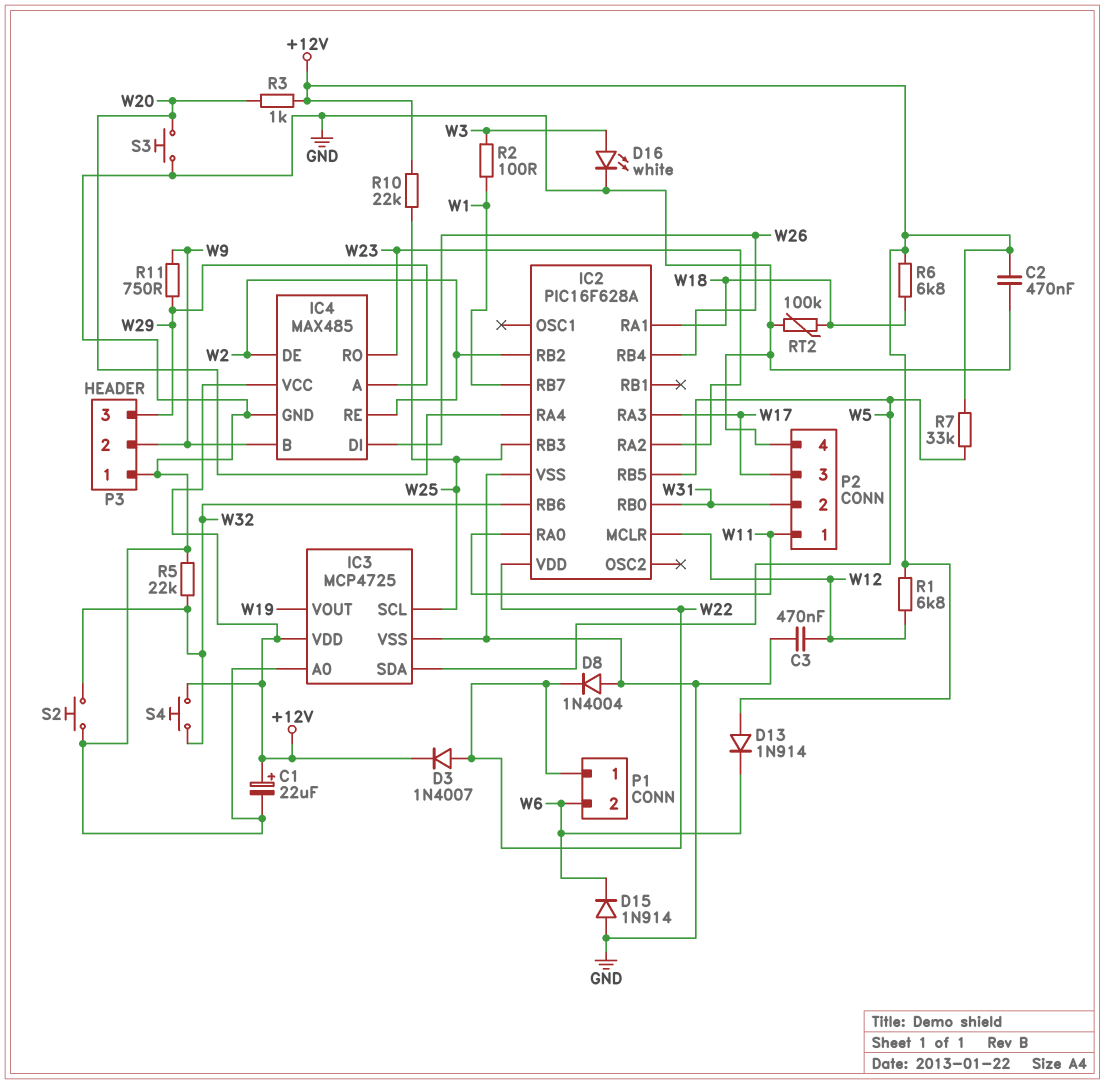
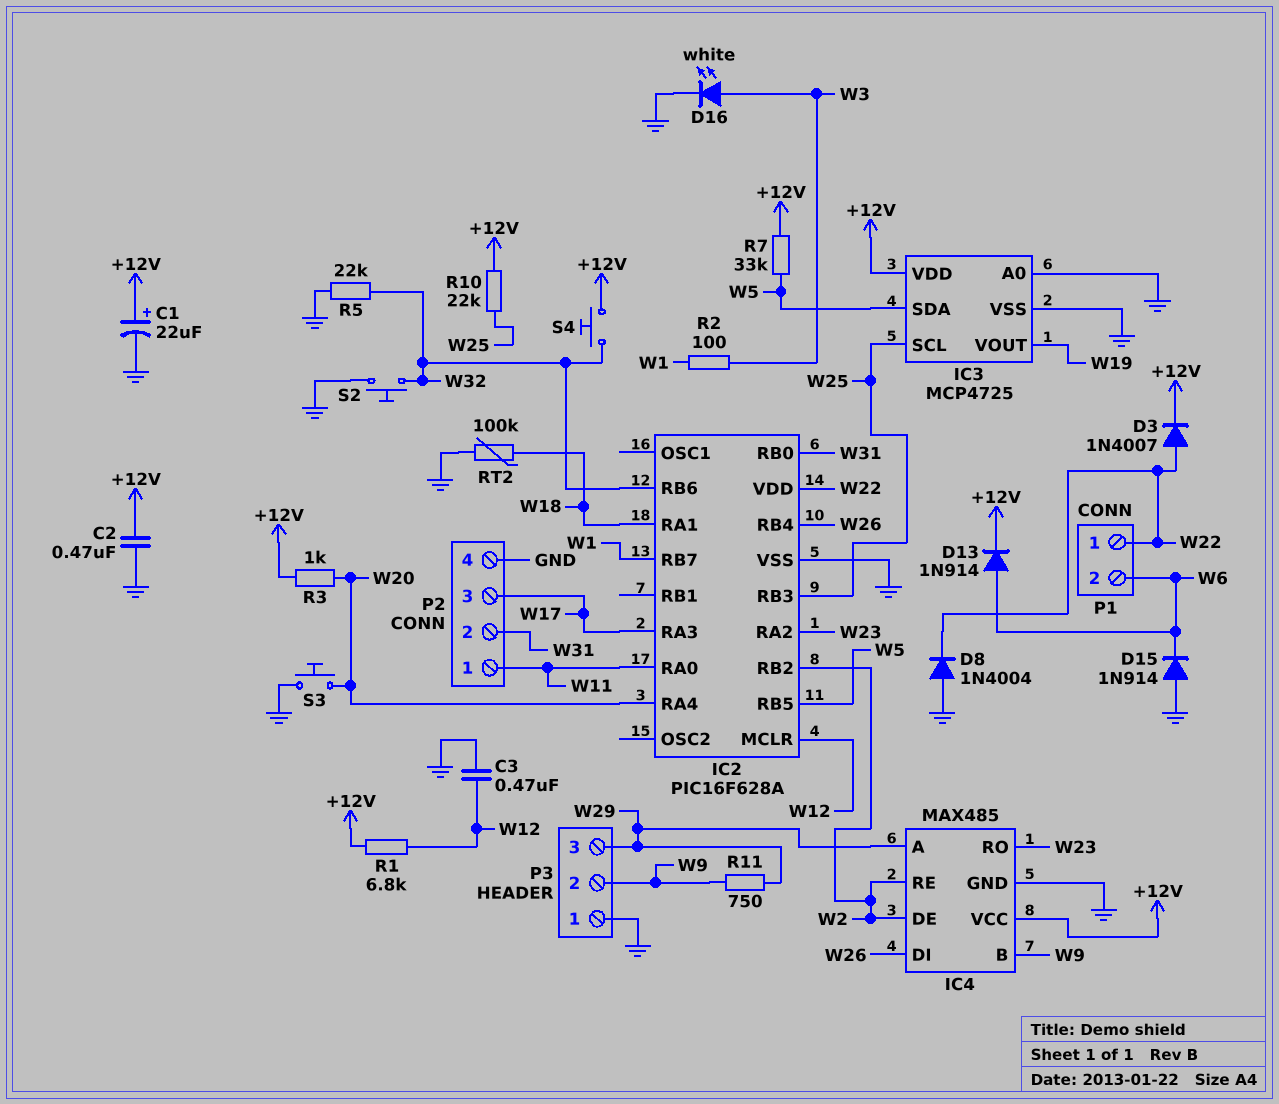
D13: diode 1N914 (A +12V, K W6) -> diode 1N914 (A W6, K +12V)
R6: 6.8k (+12V, W18) -> none

